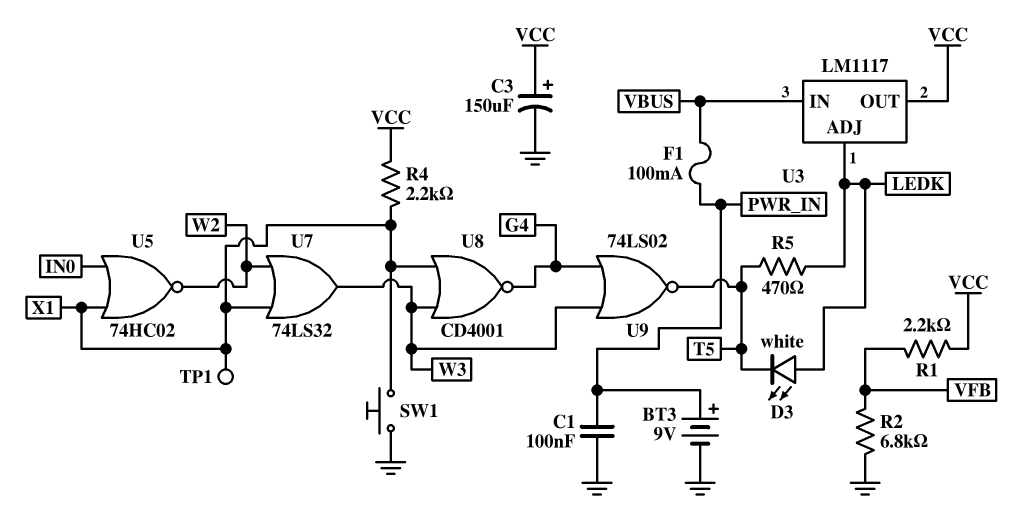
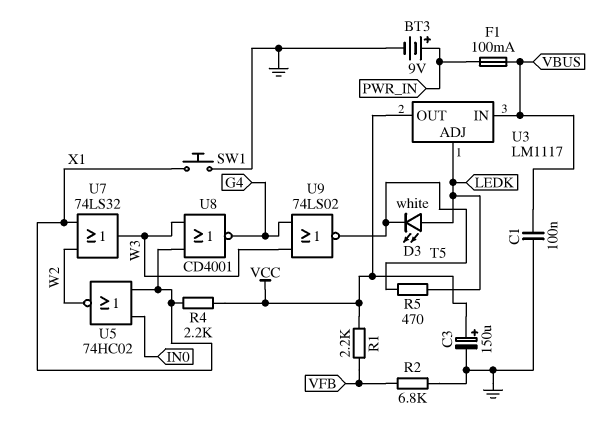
C1: 100nF (GND, PWR_IN) -> 100nF (GND, VBUS)
TP1: test point (X1) -> none

